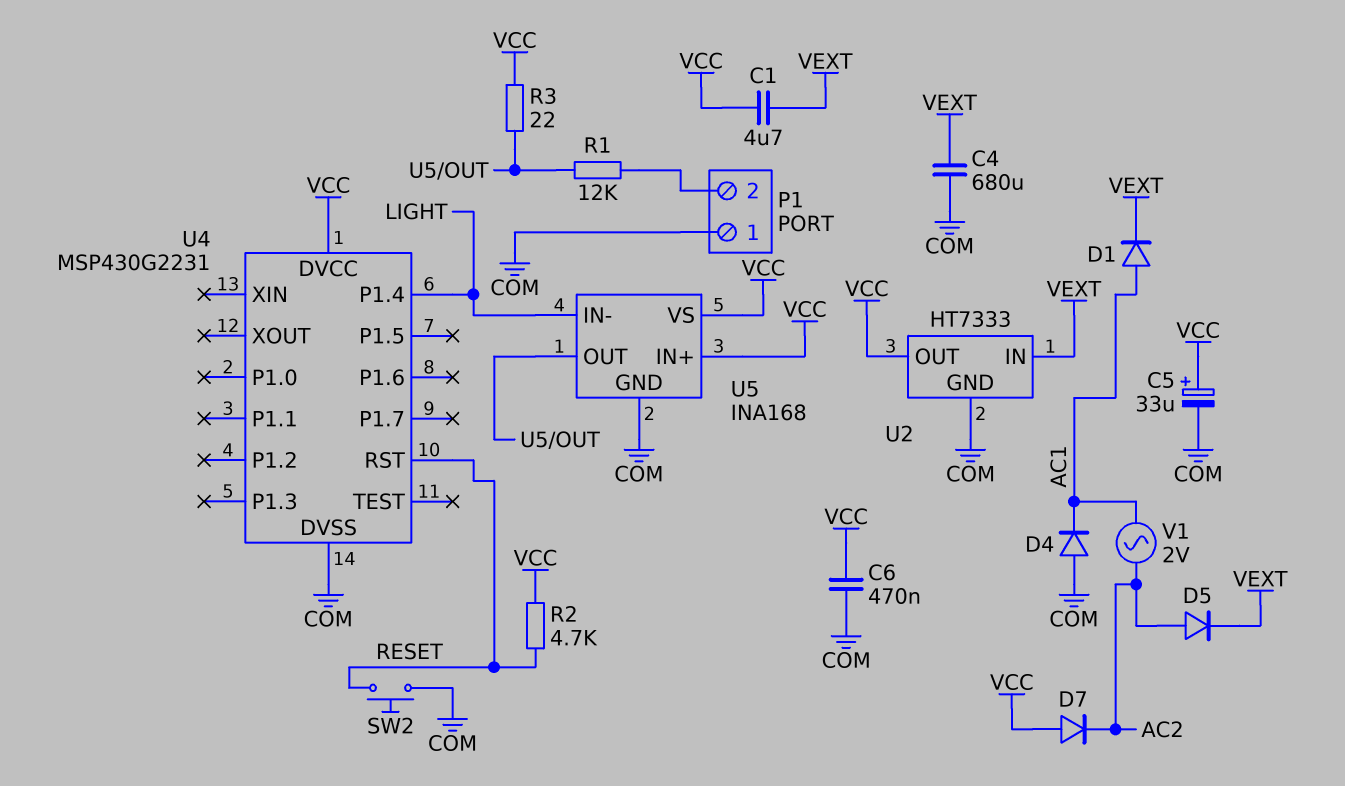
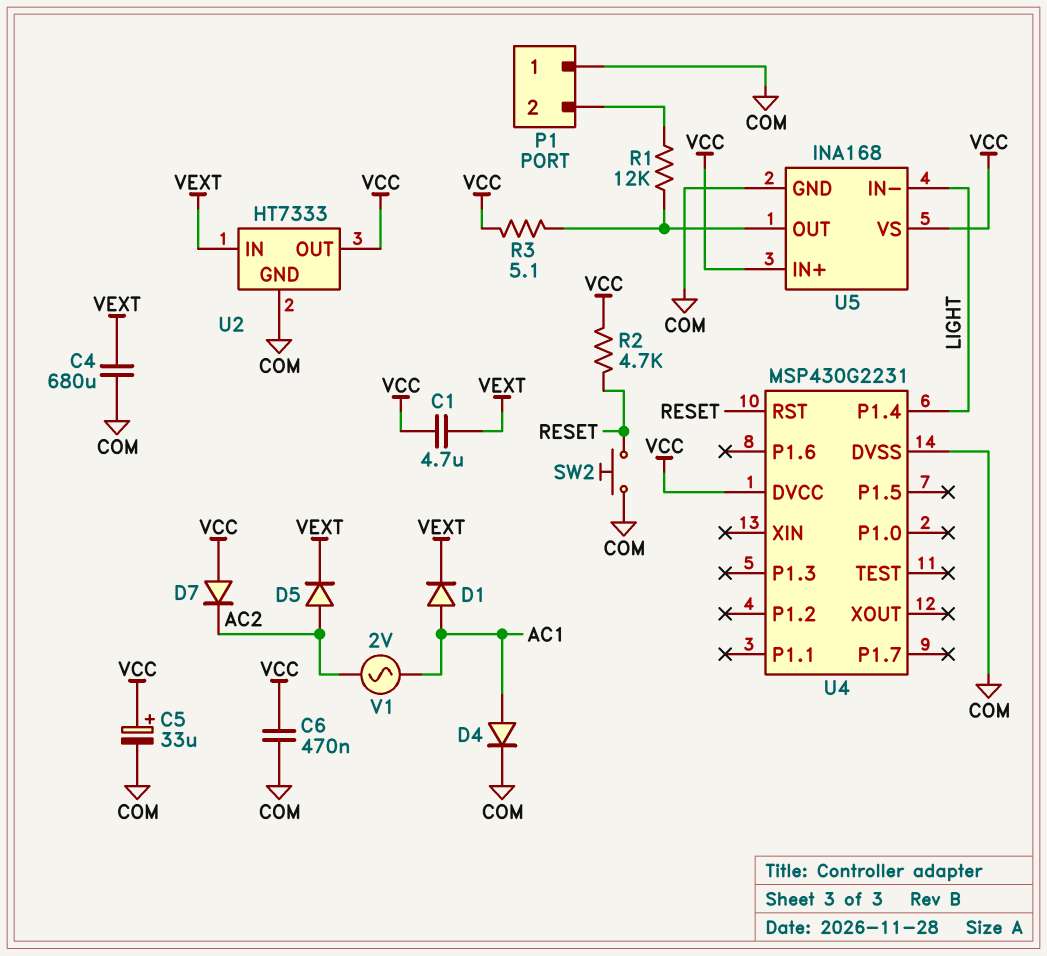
D4: diode (A COM, K AC1) -> diode (A AC1, K COM)
R3: 22 (U5/OUT, VCC) -> 5.1 (U5/OUT, VCC)

